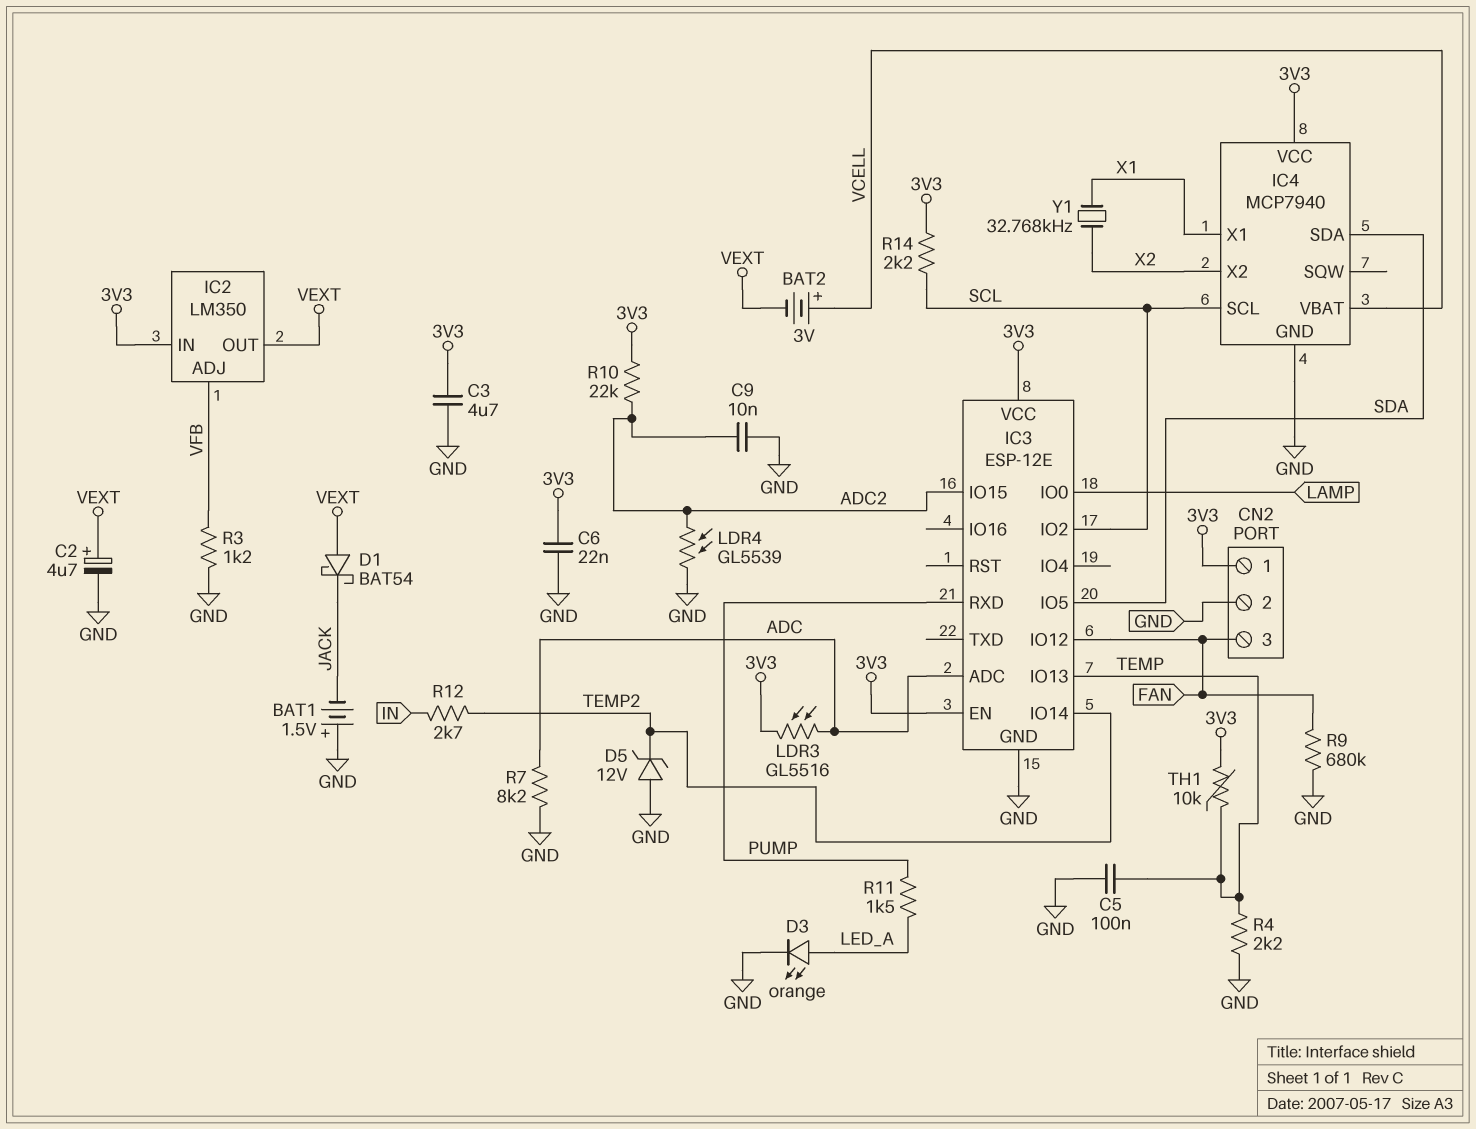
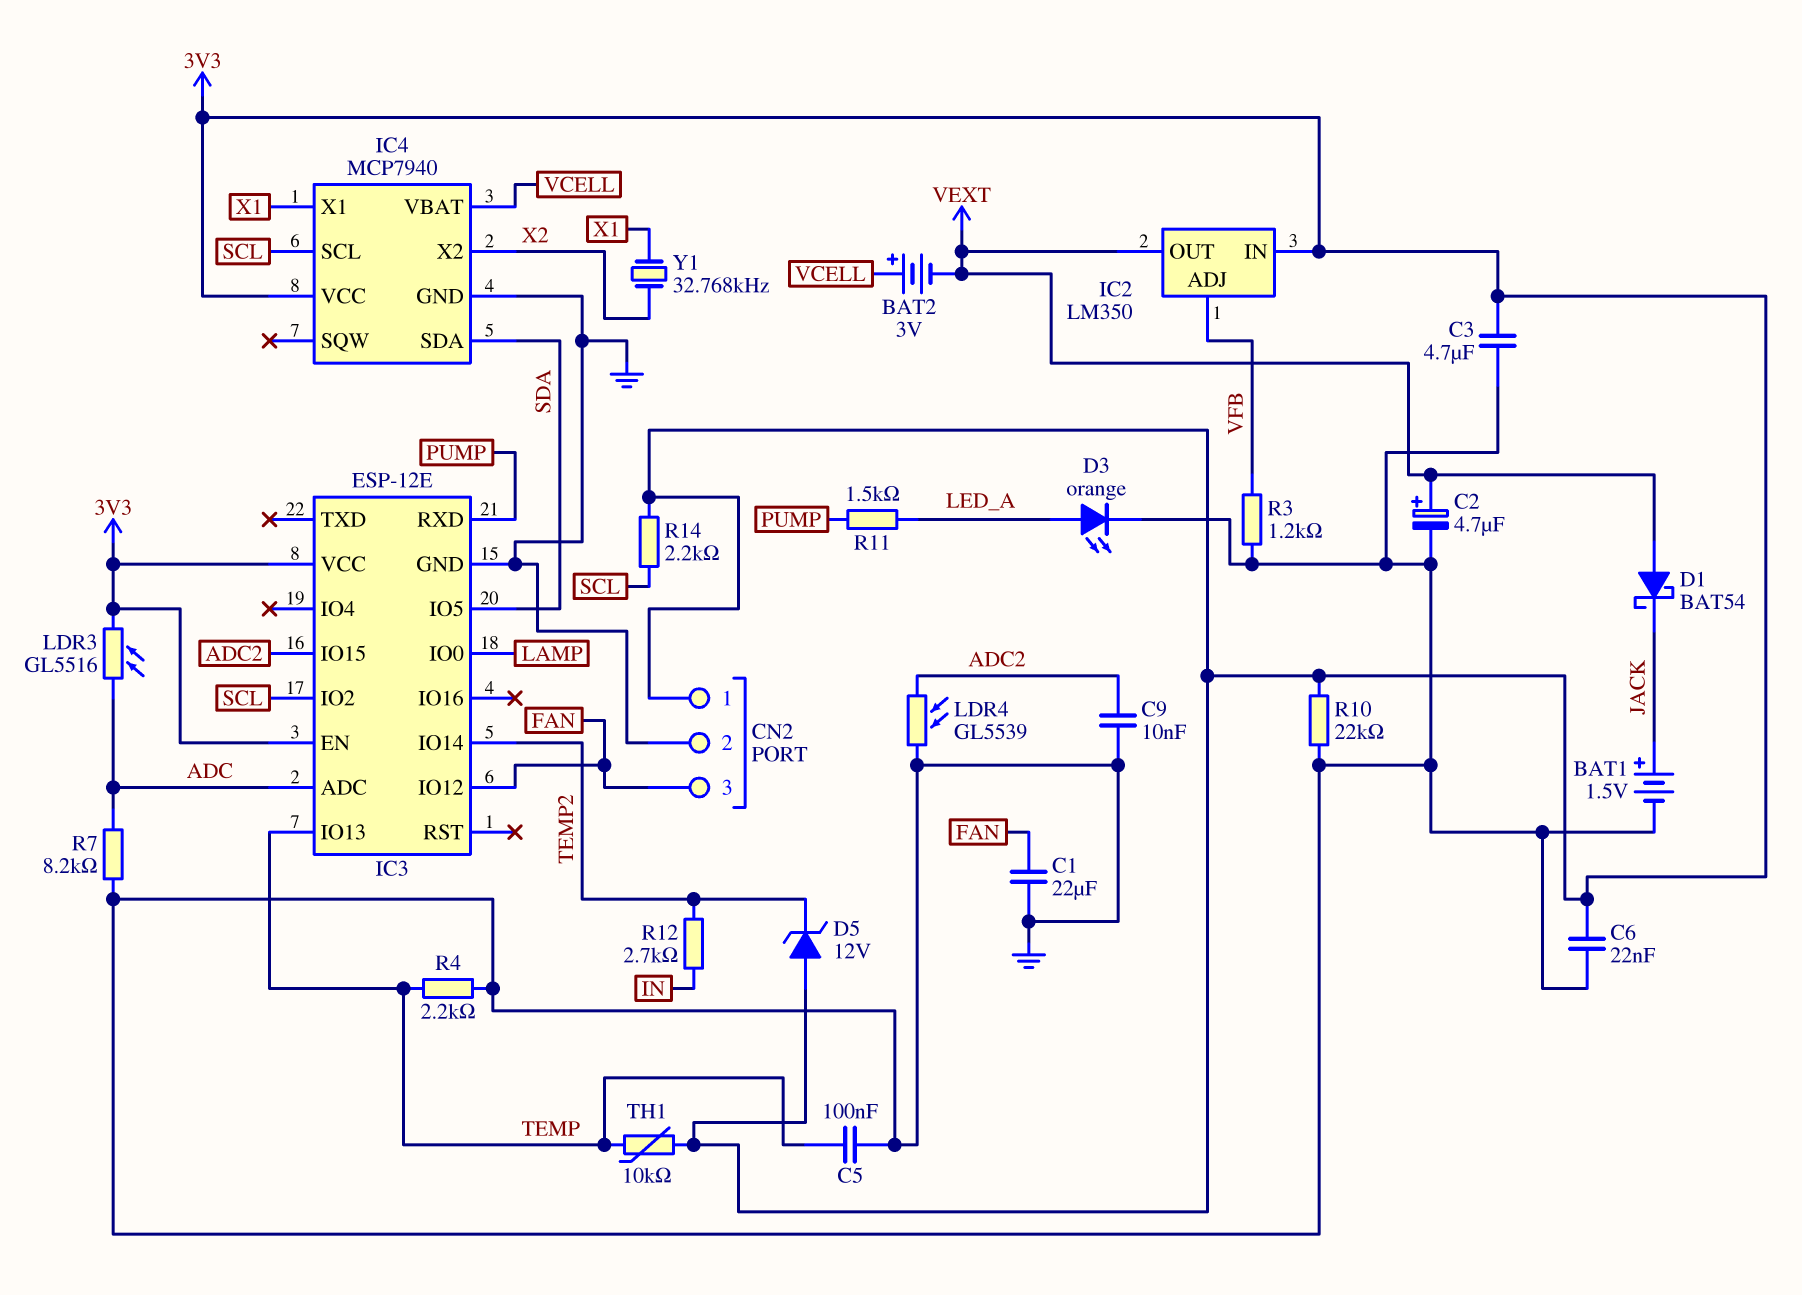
BAT1: 1.5V (plus GND, minus JACK) -> 1.5V (plus JACK, minus GND)
C1: none -> 22uF (FAN, GND)
D5: zener 12V (A GND, K TEMP2) -> zener 12V (A 3V3, K TEMP2)
R9: 680k (FAN, GND) -> none
R10: 22k (3V3, ADC2) -> 22k (3V3, GND)

